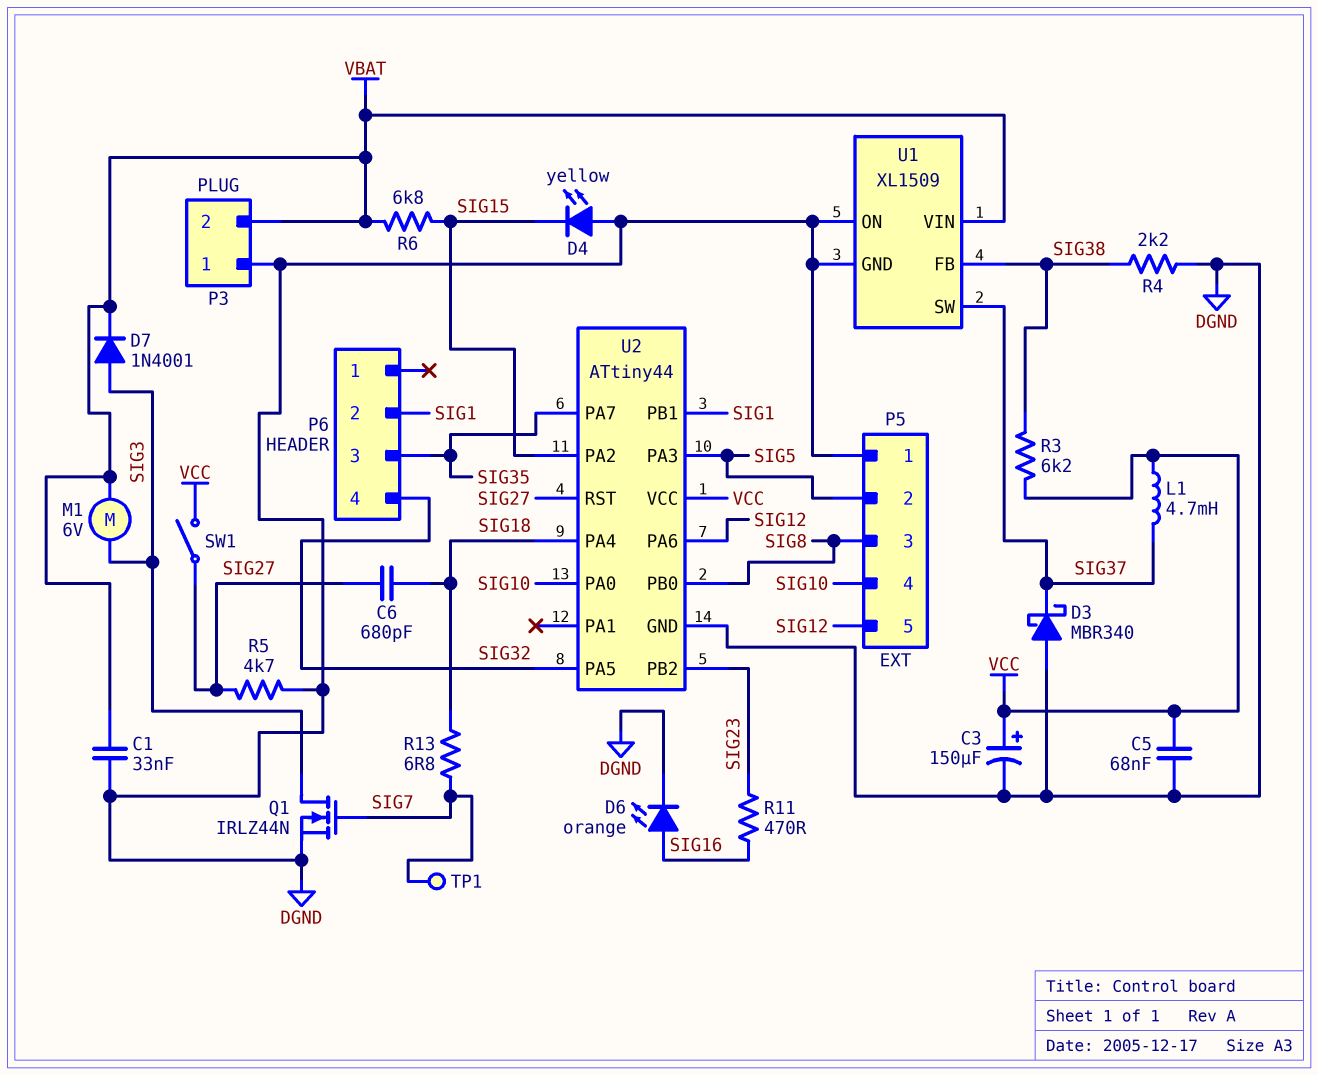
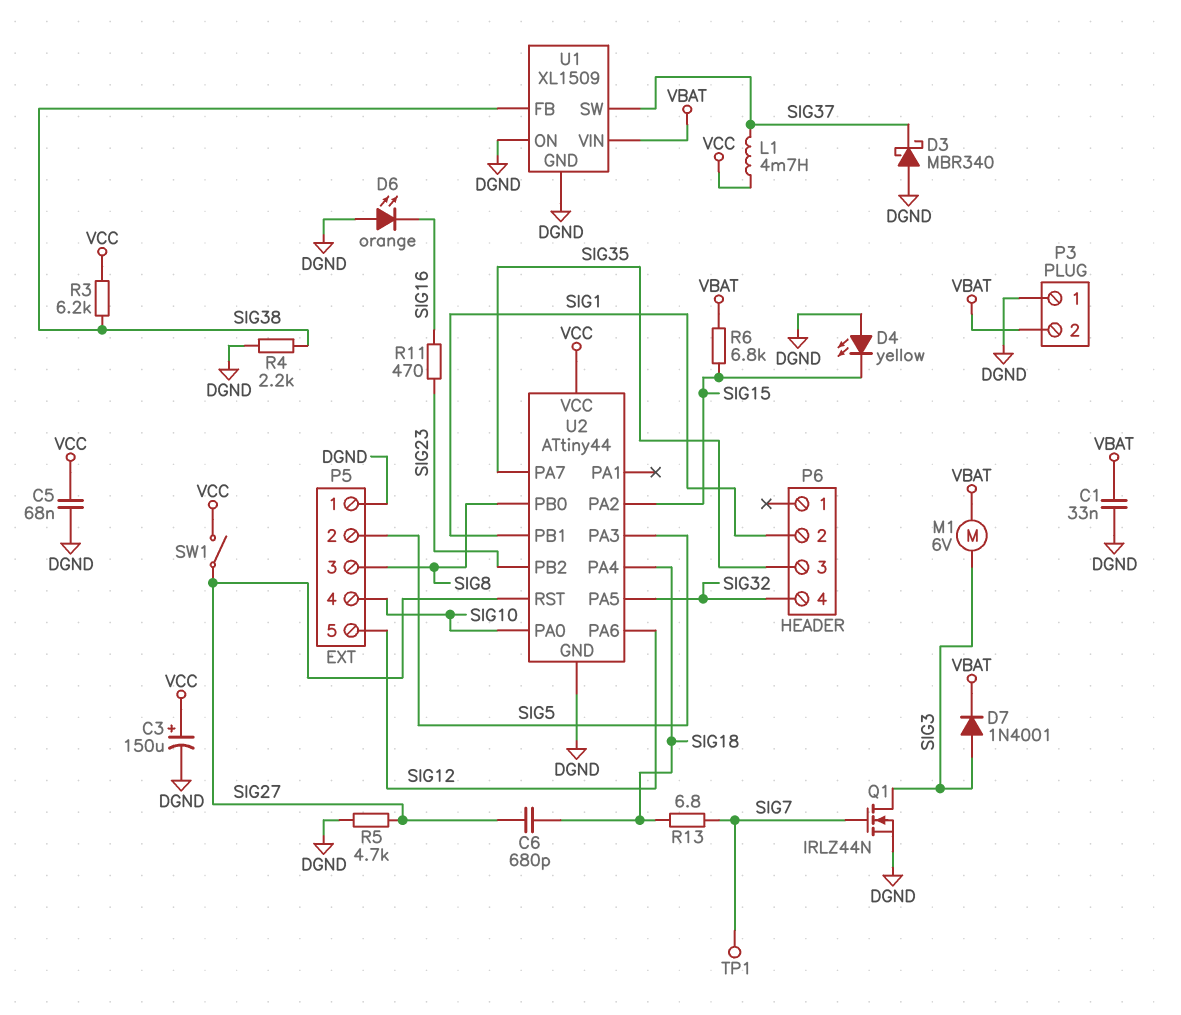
D6: LED orange (A SIG16, K DGND) -> LED orange (A DGND, K SIG16)

